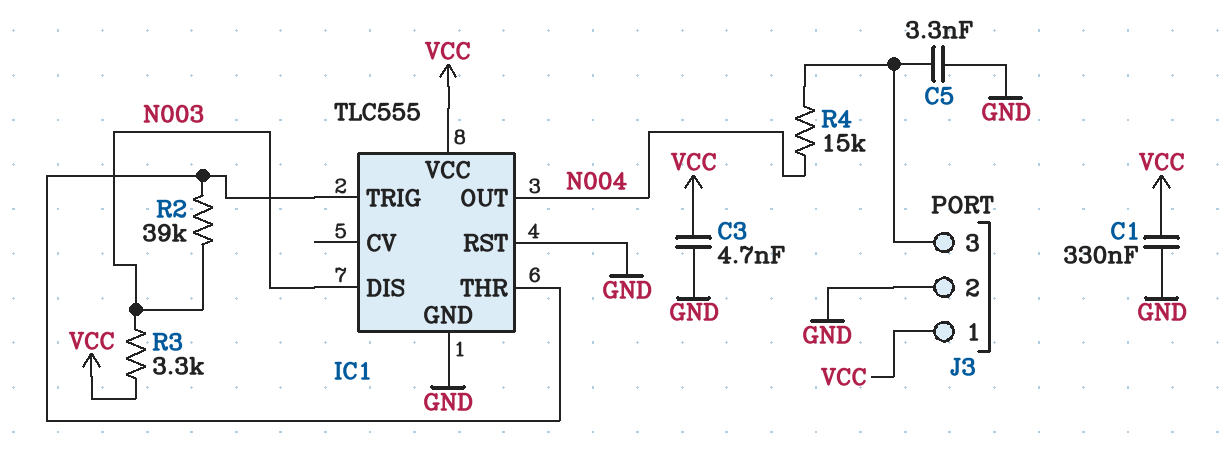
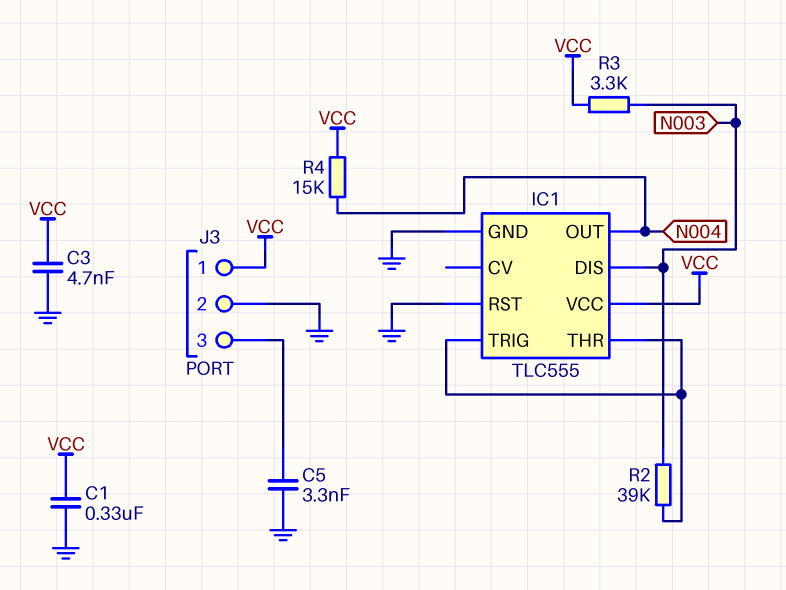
R4: 15k (J3/3, N004) -> 15k (N004, VCC)

